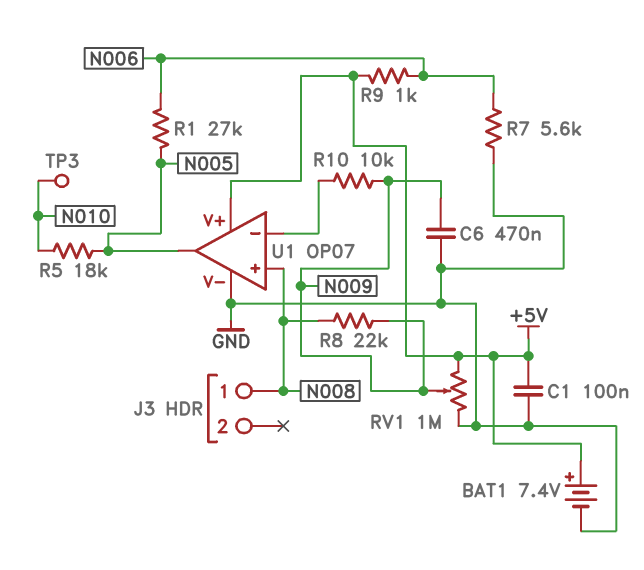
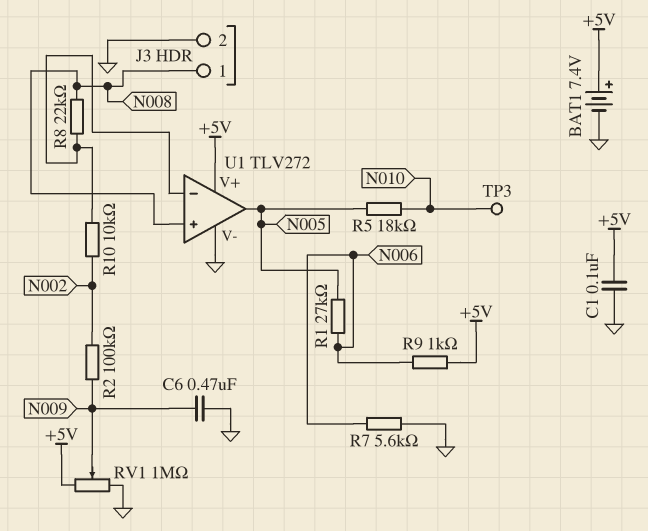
J3 pin 2: none -> GND
R2: none -> 100k (N002, N009)
R8: 22k (N008, N009) -> 22k (N008, U1/in-)
R10: 10k (N009, U1/in-) -> 10k (N002, U1/in-)
U1: OP07 -> TLV272

